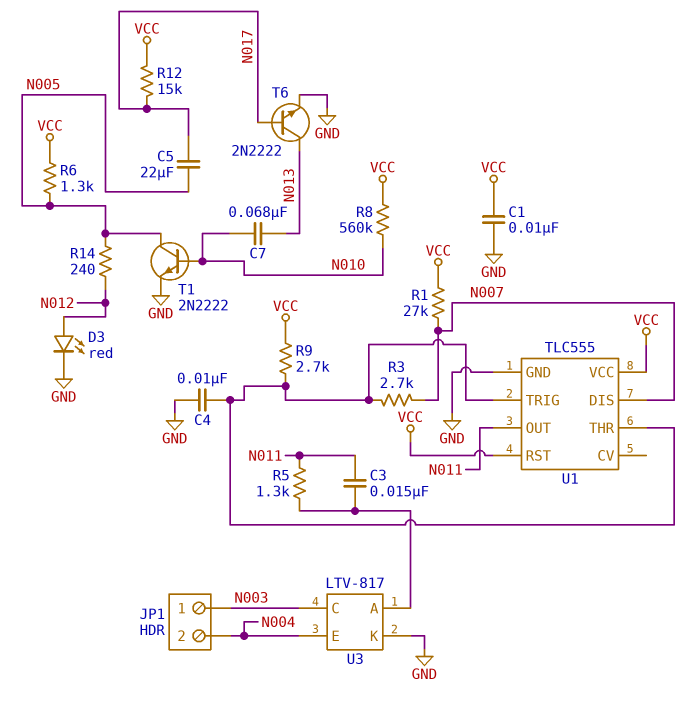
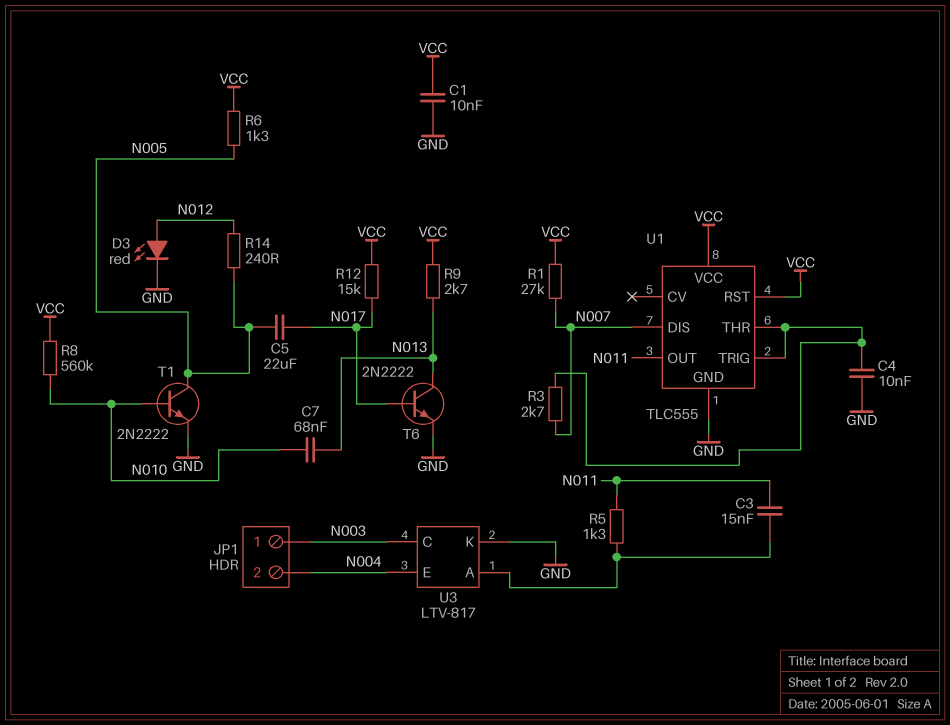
R9: 2.7k (U1/THR, VCC) -> 2.7k (N013, VCC)

